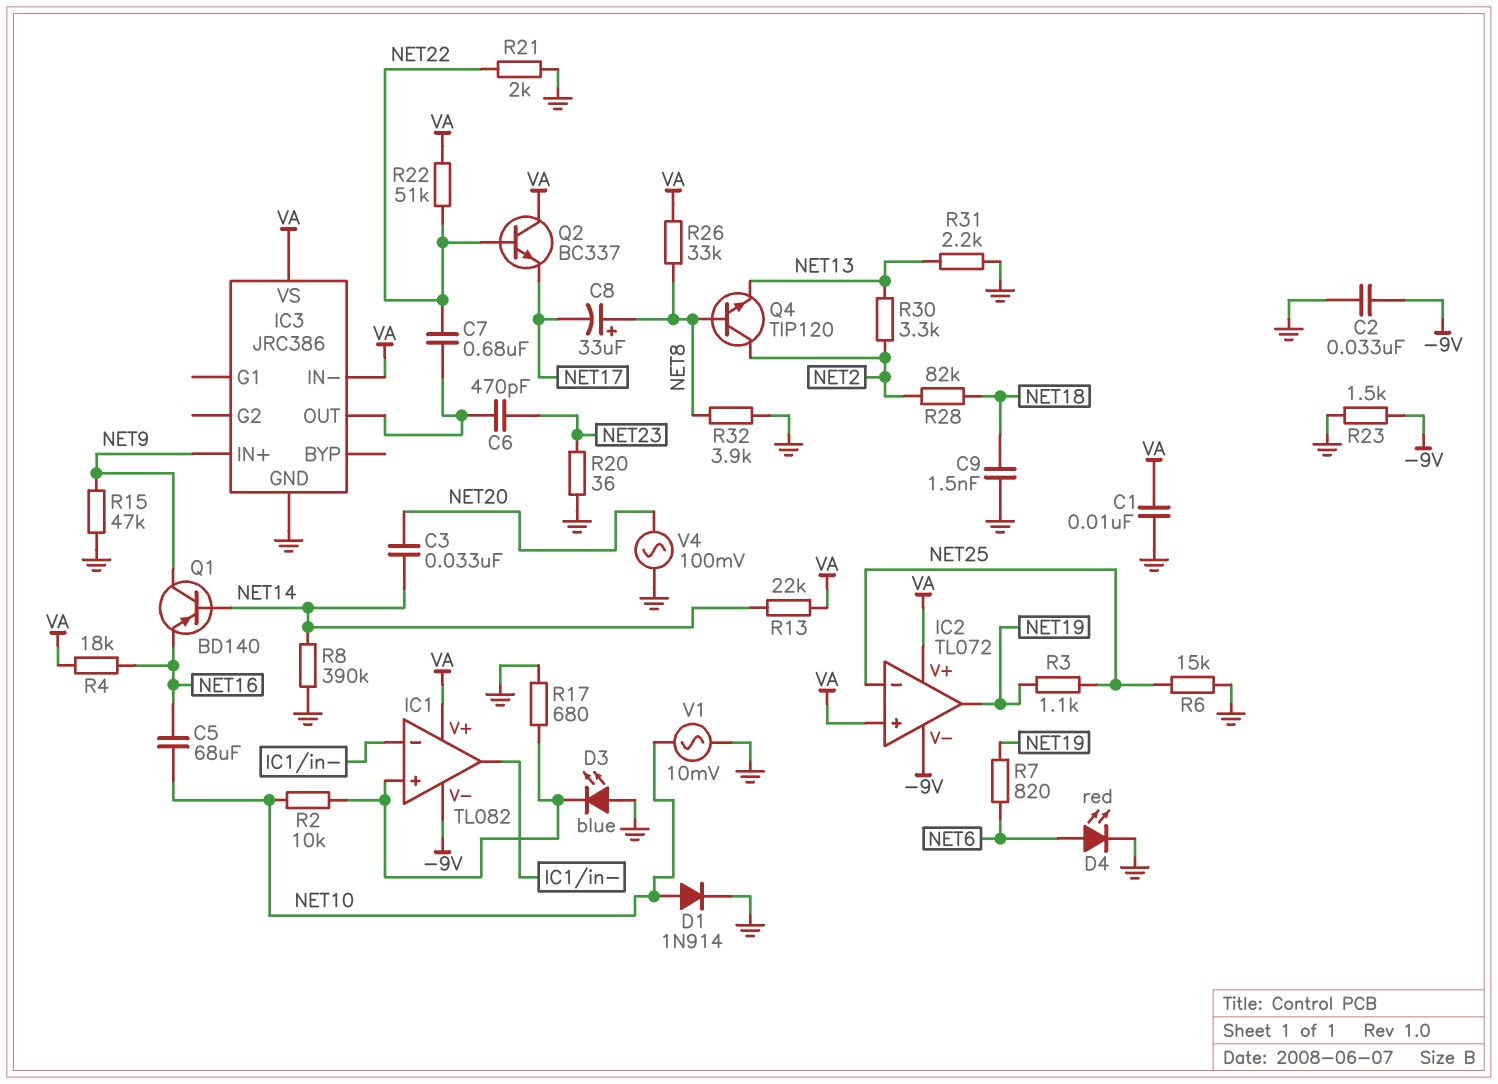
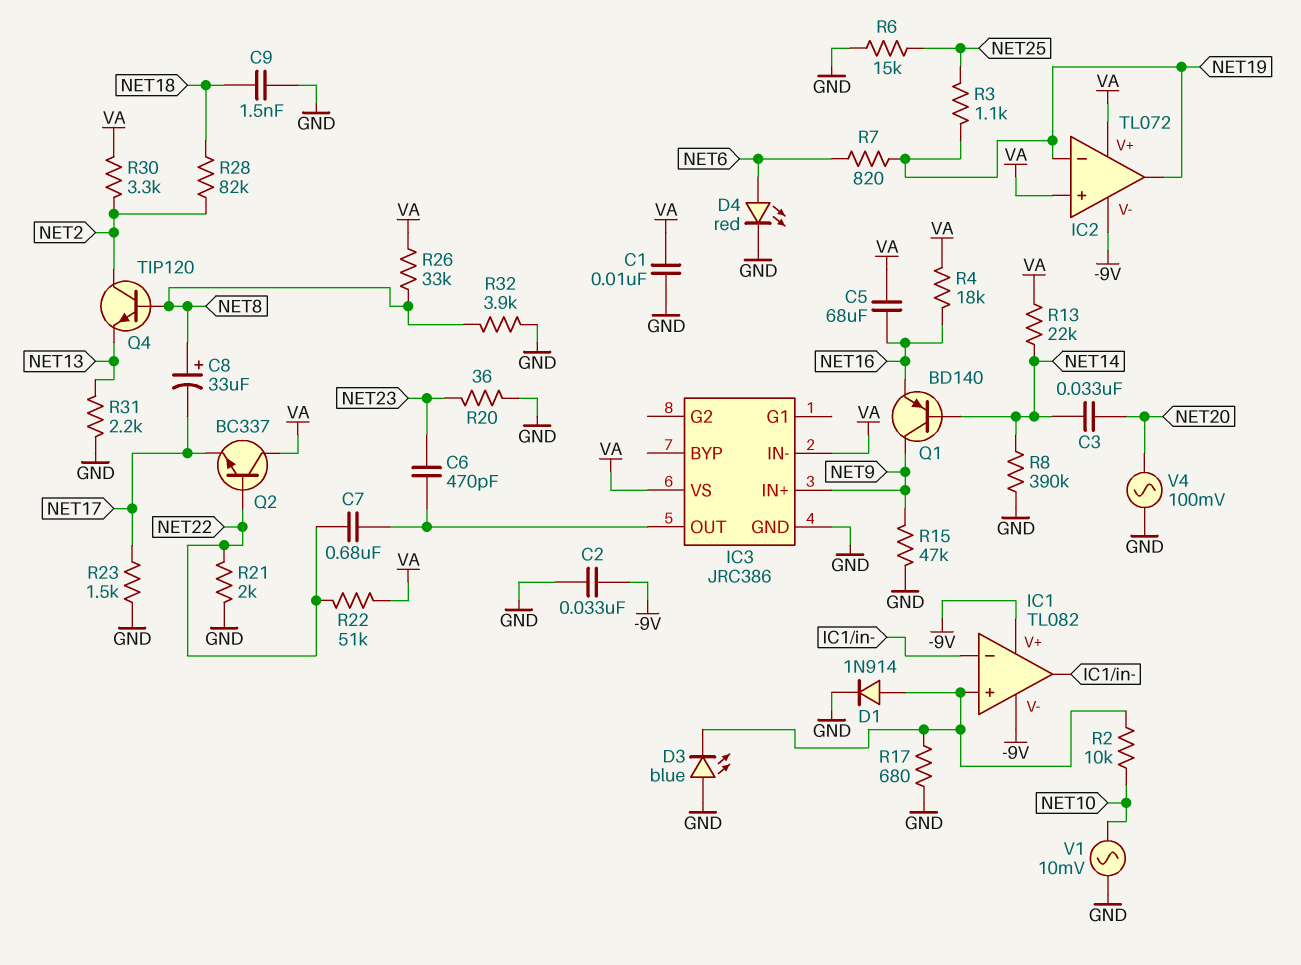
C5: 68uF (NET10, NET16) -> 68uF (NET16, VA)
D1: diode 1N914 (A NET10, K GND) -> diode 1N914 (A IC1/in+, K GND)
IC1 pin V+: VA -> -9V
IC2 pin in-: NET25 -> NET19
R23: 1.5k (-9V, GND) -> 1.5k (GND, NET17)
R30: 3.3k (NET2, NET13) -> 3.3k (NET2, VA)

